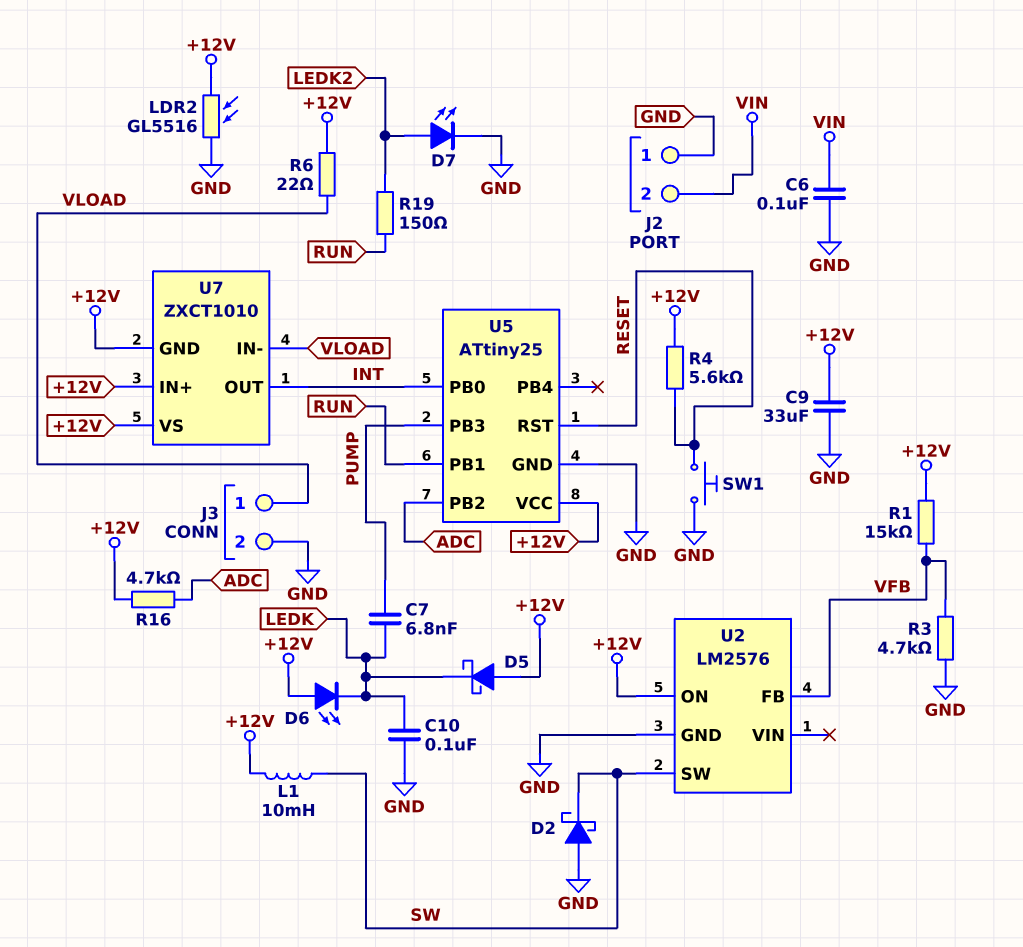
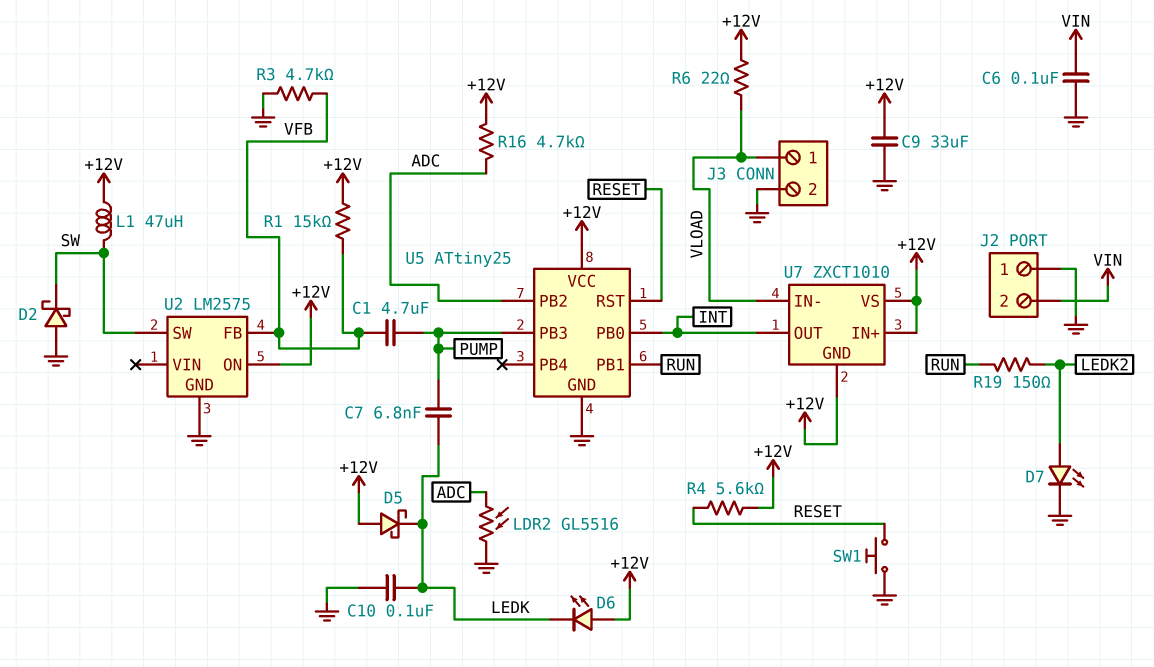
C1: none -> 4.7uF (PUMP, VFB)
L1: 10mH (+12V, SW) -> 47uH (+12V, SW)
LDR2: GL5516 (+12V, GND) -> GL5516 (ADC, GND)
U2: LM2576 -> LM2575

